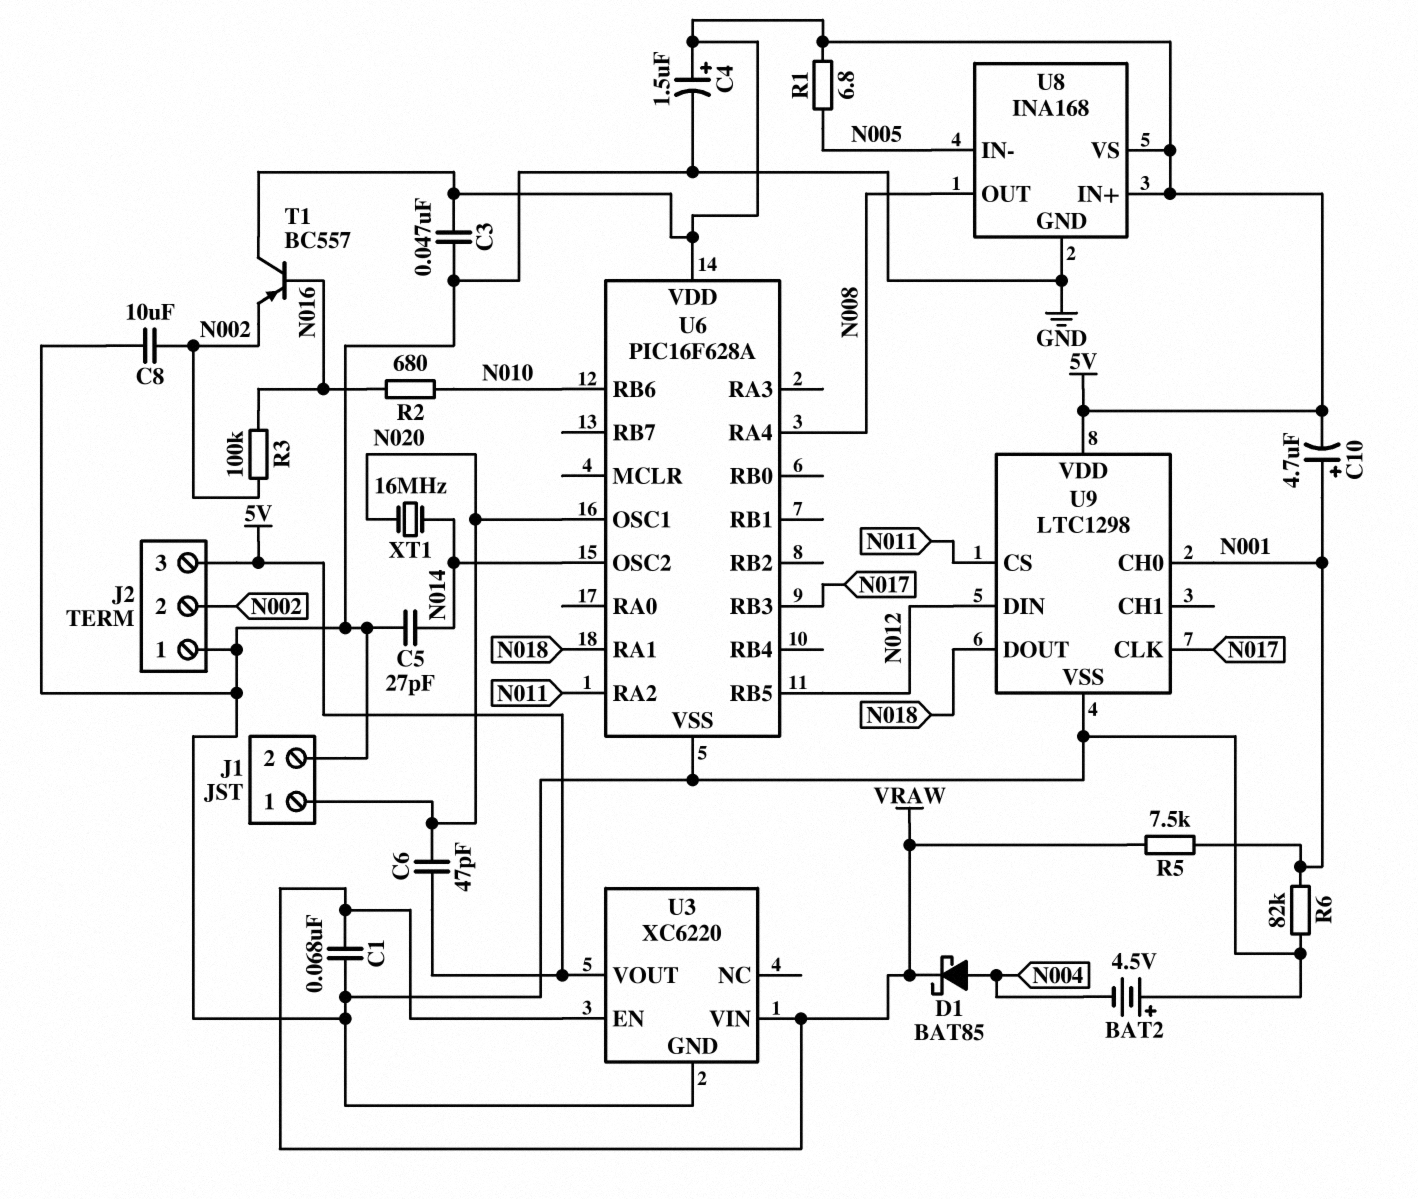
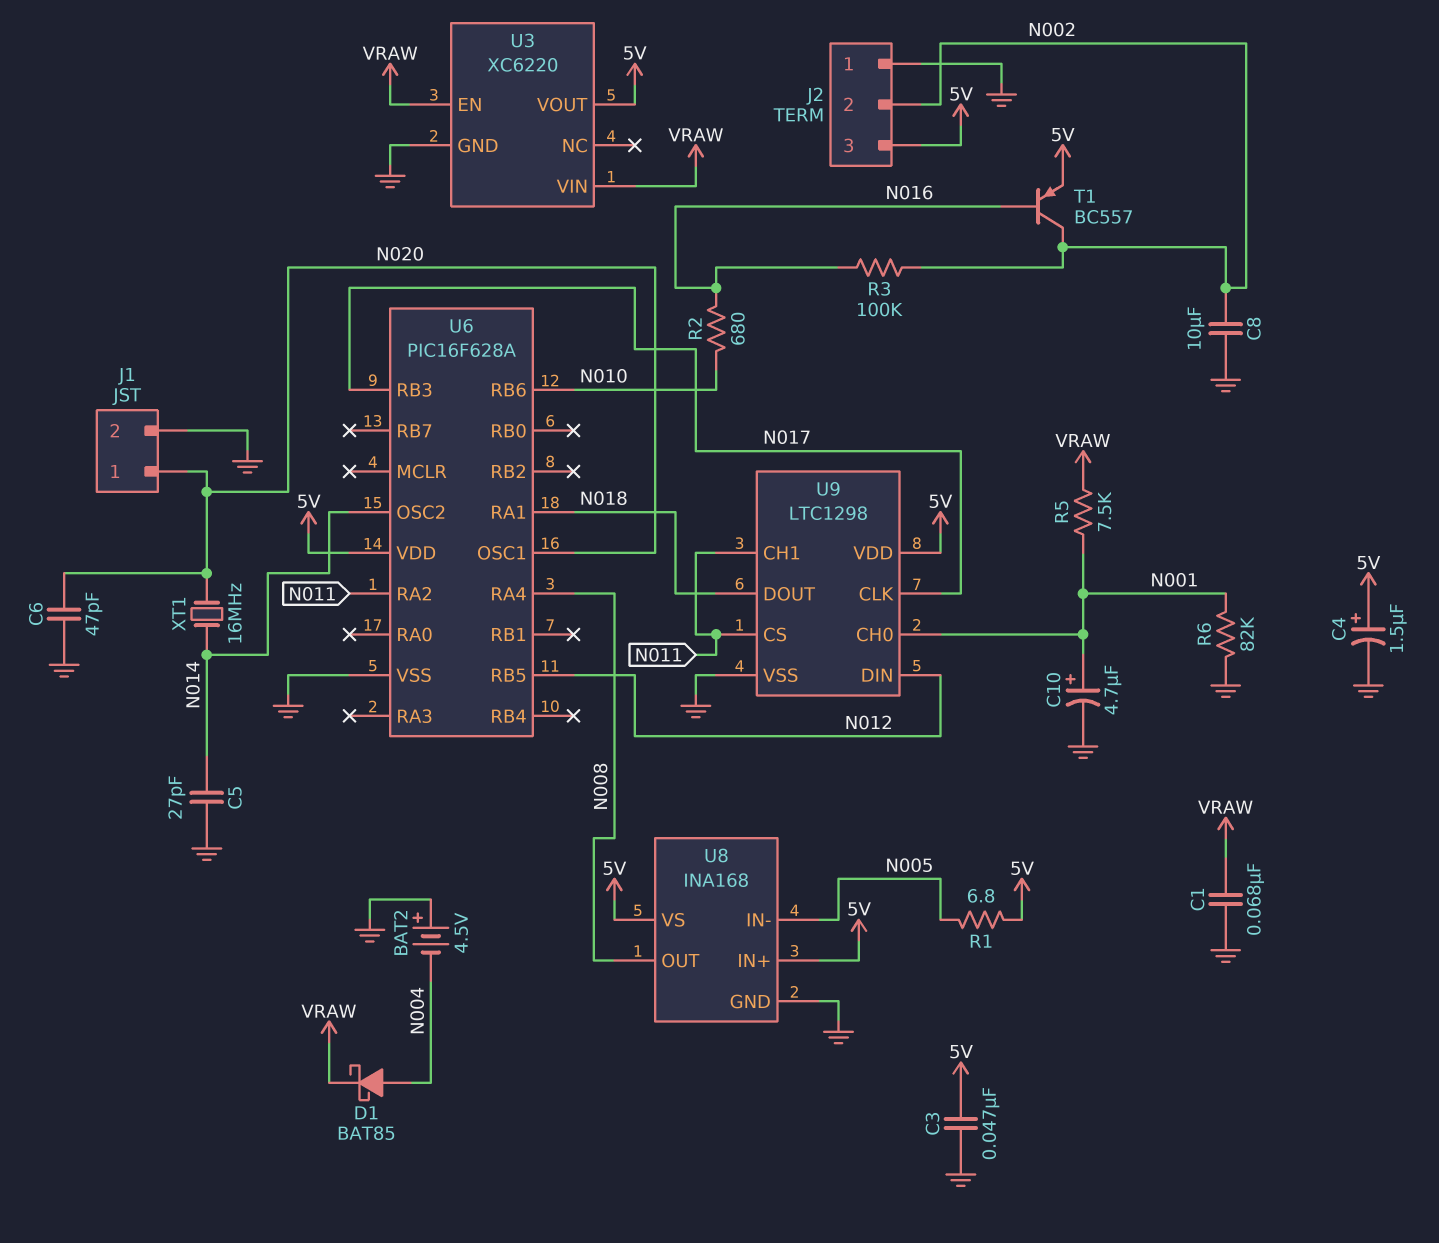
C6: 47pF (5V, N020) -> 47pF (GND, N020)
C10: 4.7uF (plus N001, minus 5V) -> 4.7uF (plus N001, minus GND)
T1: PNP BC557 (B N016, C 5V, E N002) -> PNP BC557 (B N016, C N002, E 5V)
U9 pin CH1: none -> N011

